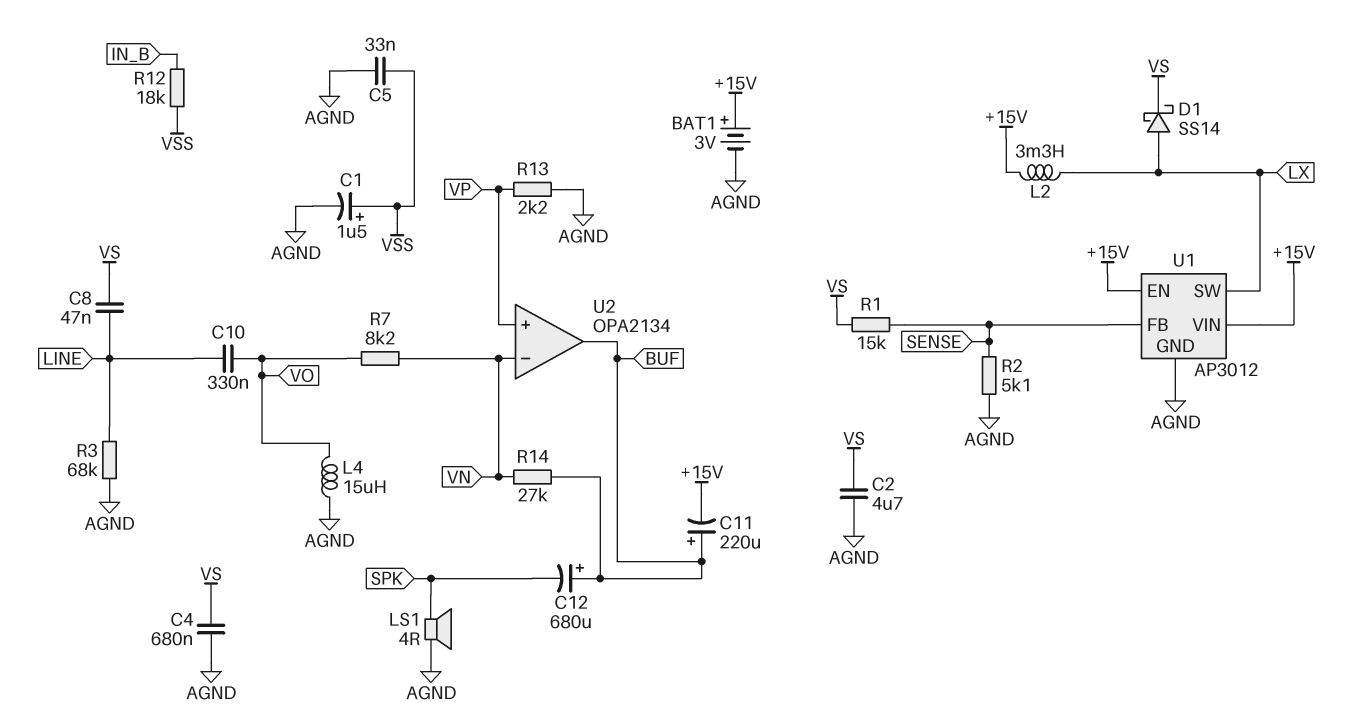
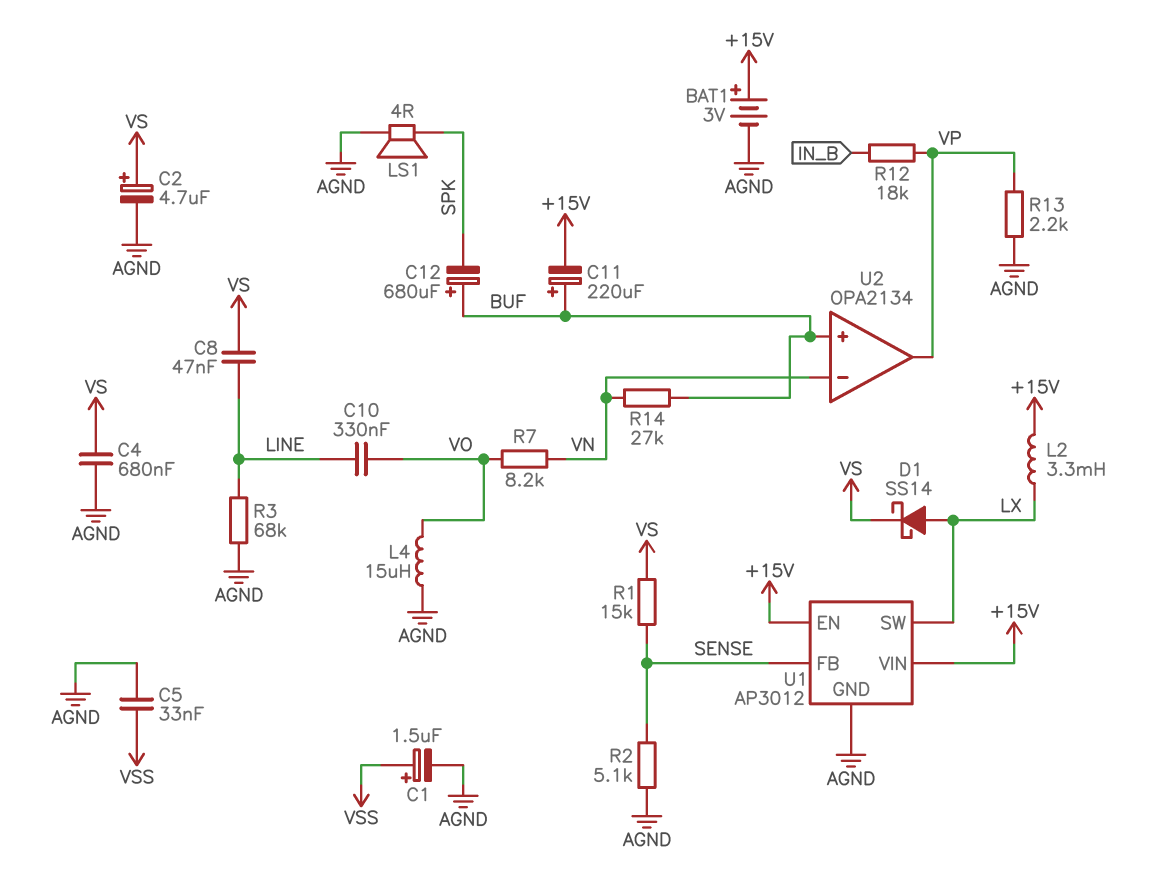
C2: 4.7uF (AGND, VS) -> 4.7uF (plus VS, minus AGND)
R12: 18k (IN_B, VSS) -> 18k (IN_B, VP)
U2 pin in+: VP -> BUF
U2 pin out: BUF -> VP

